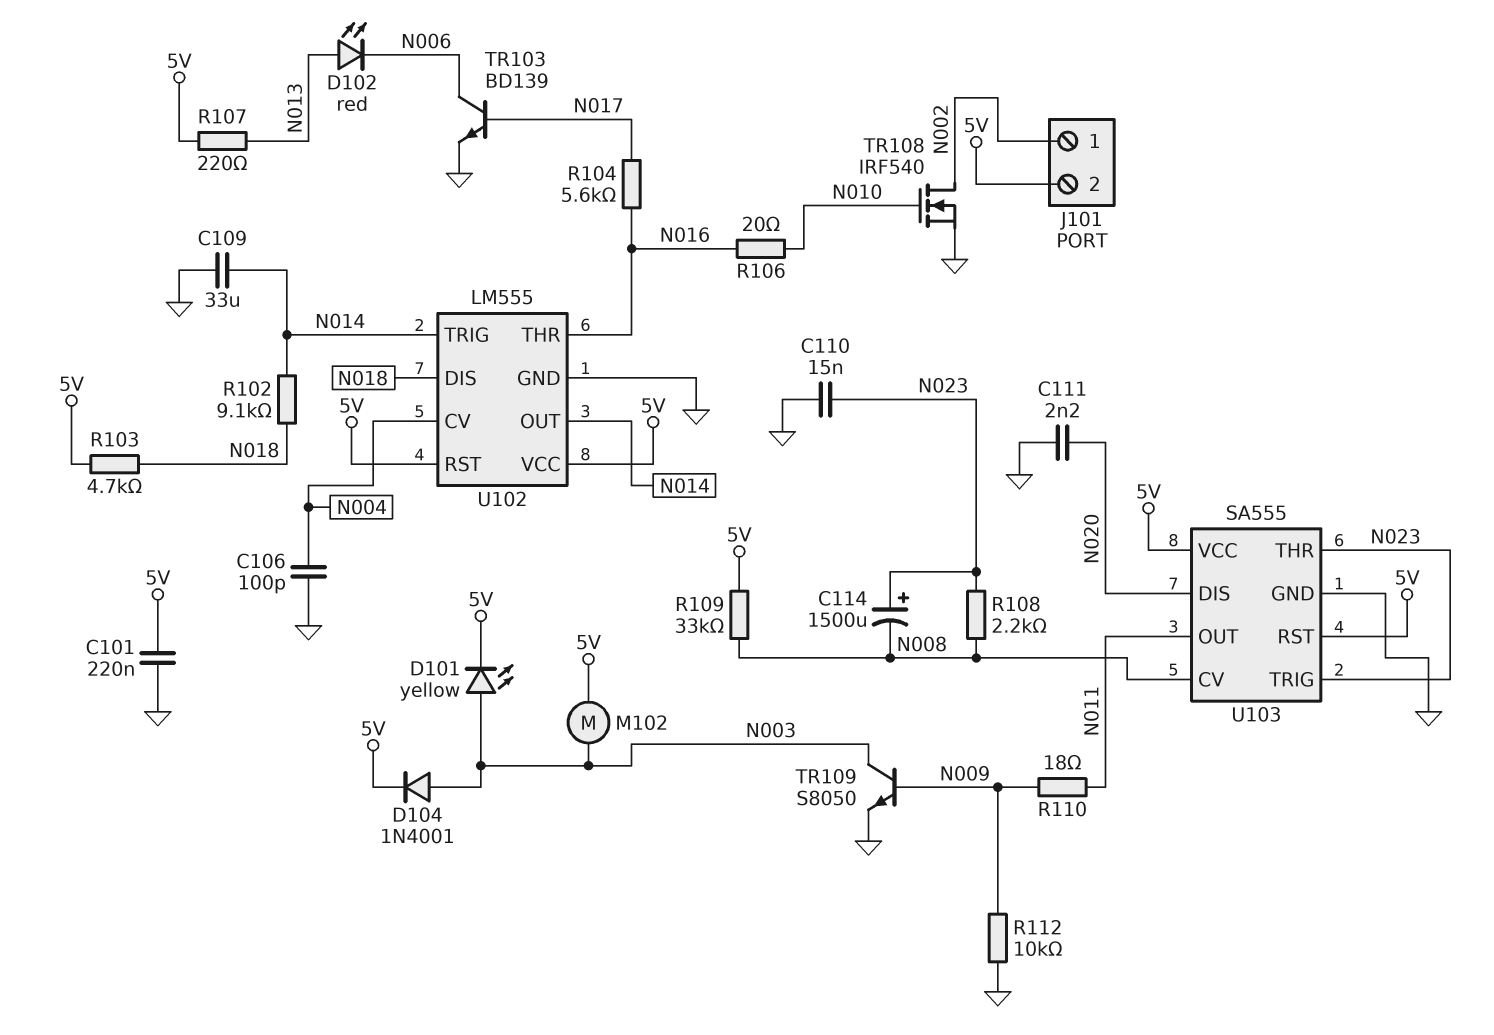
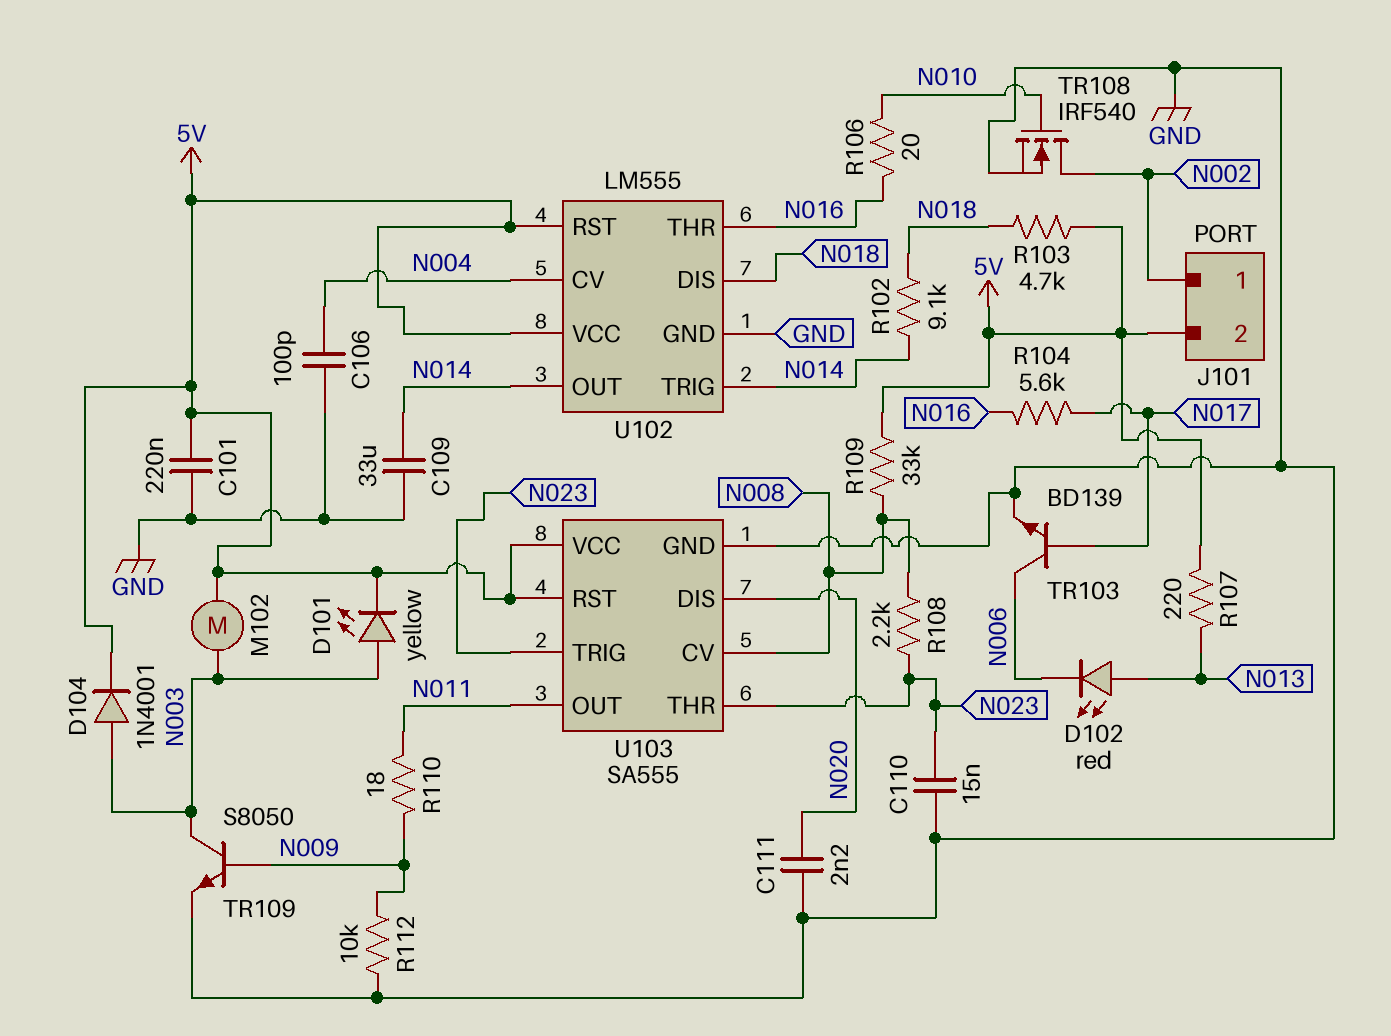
C114: 1500uF (plus N023, minus N008) -> none

